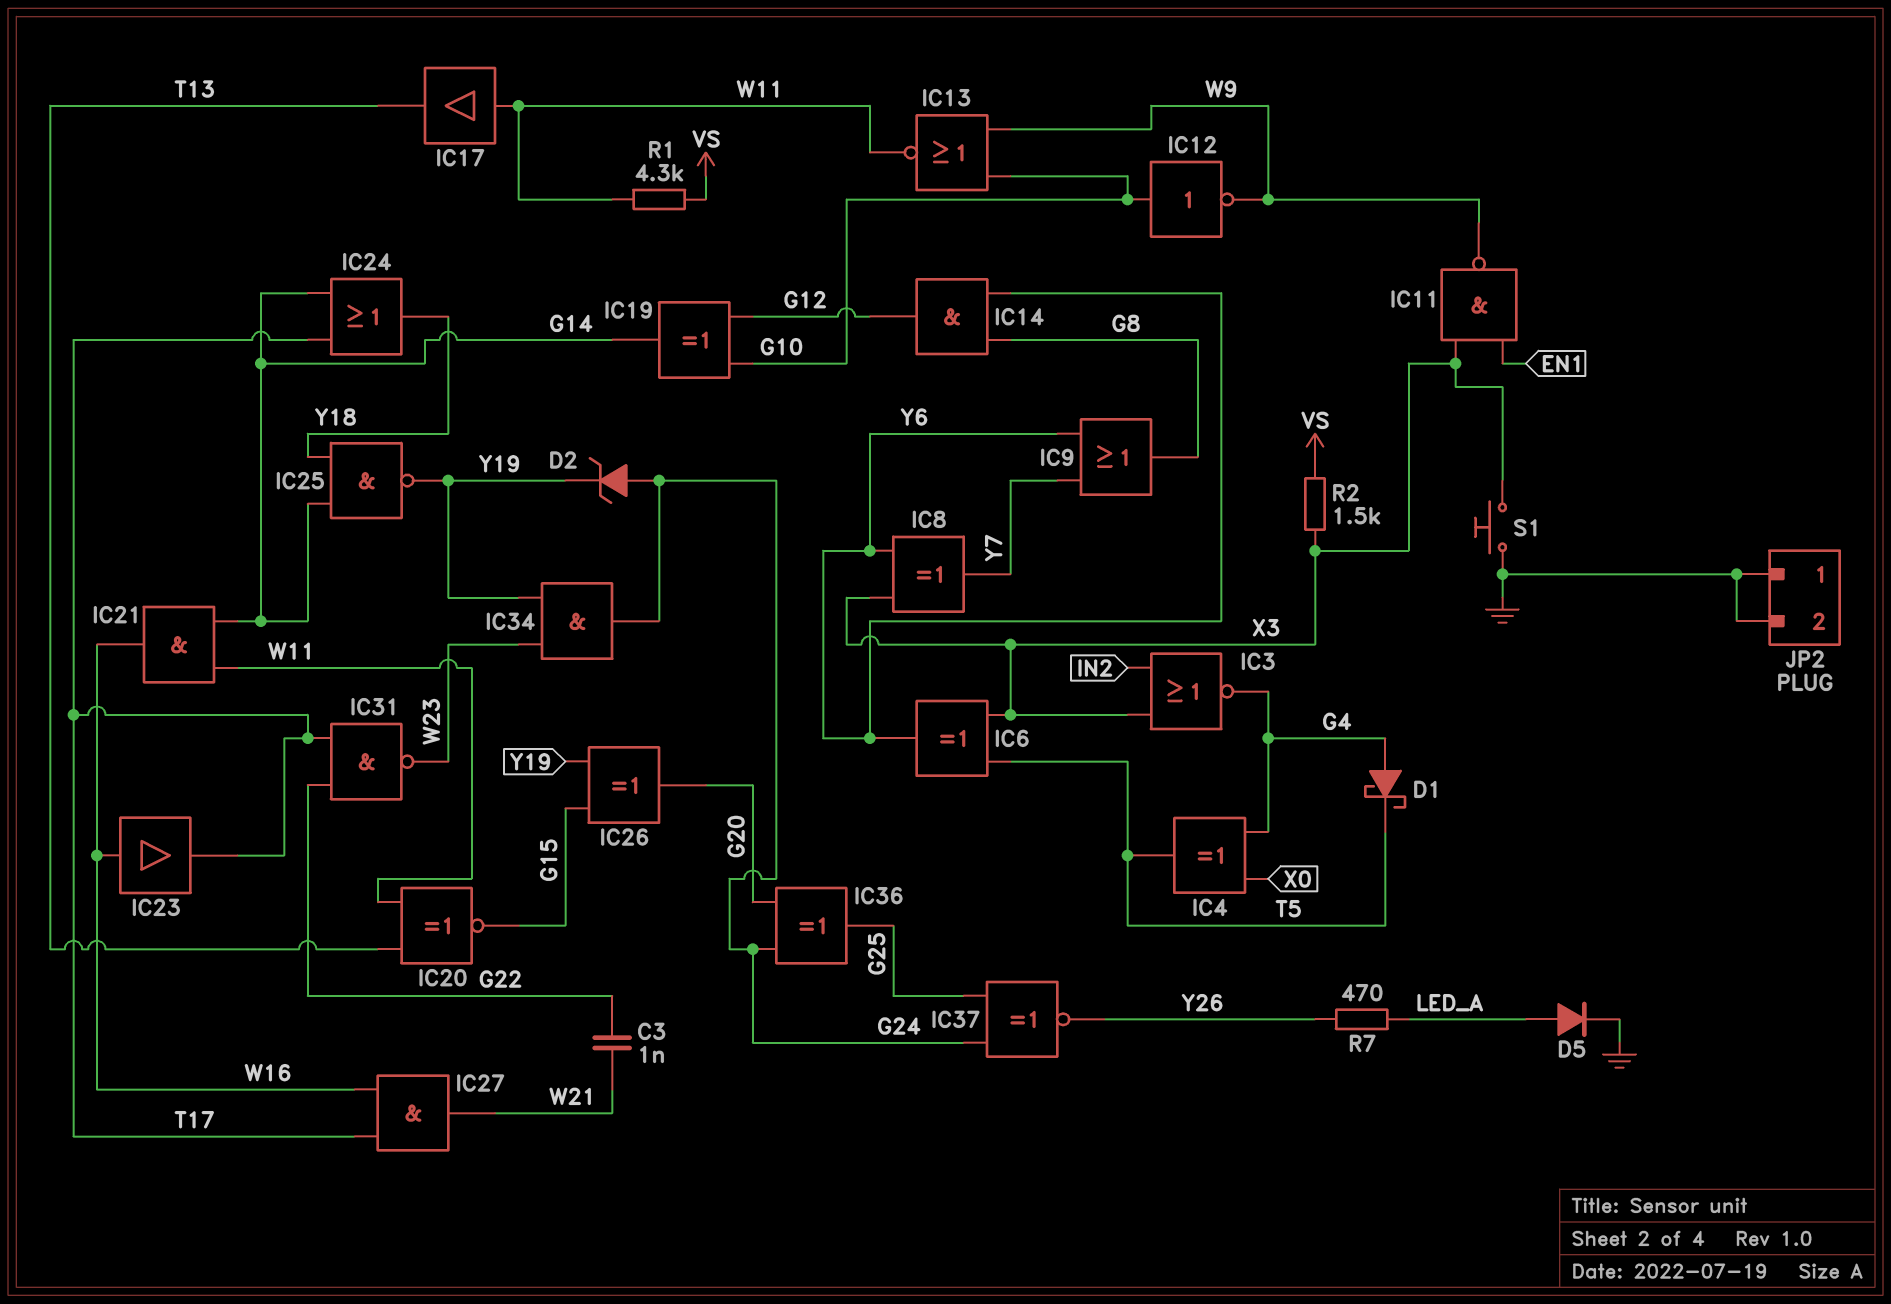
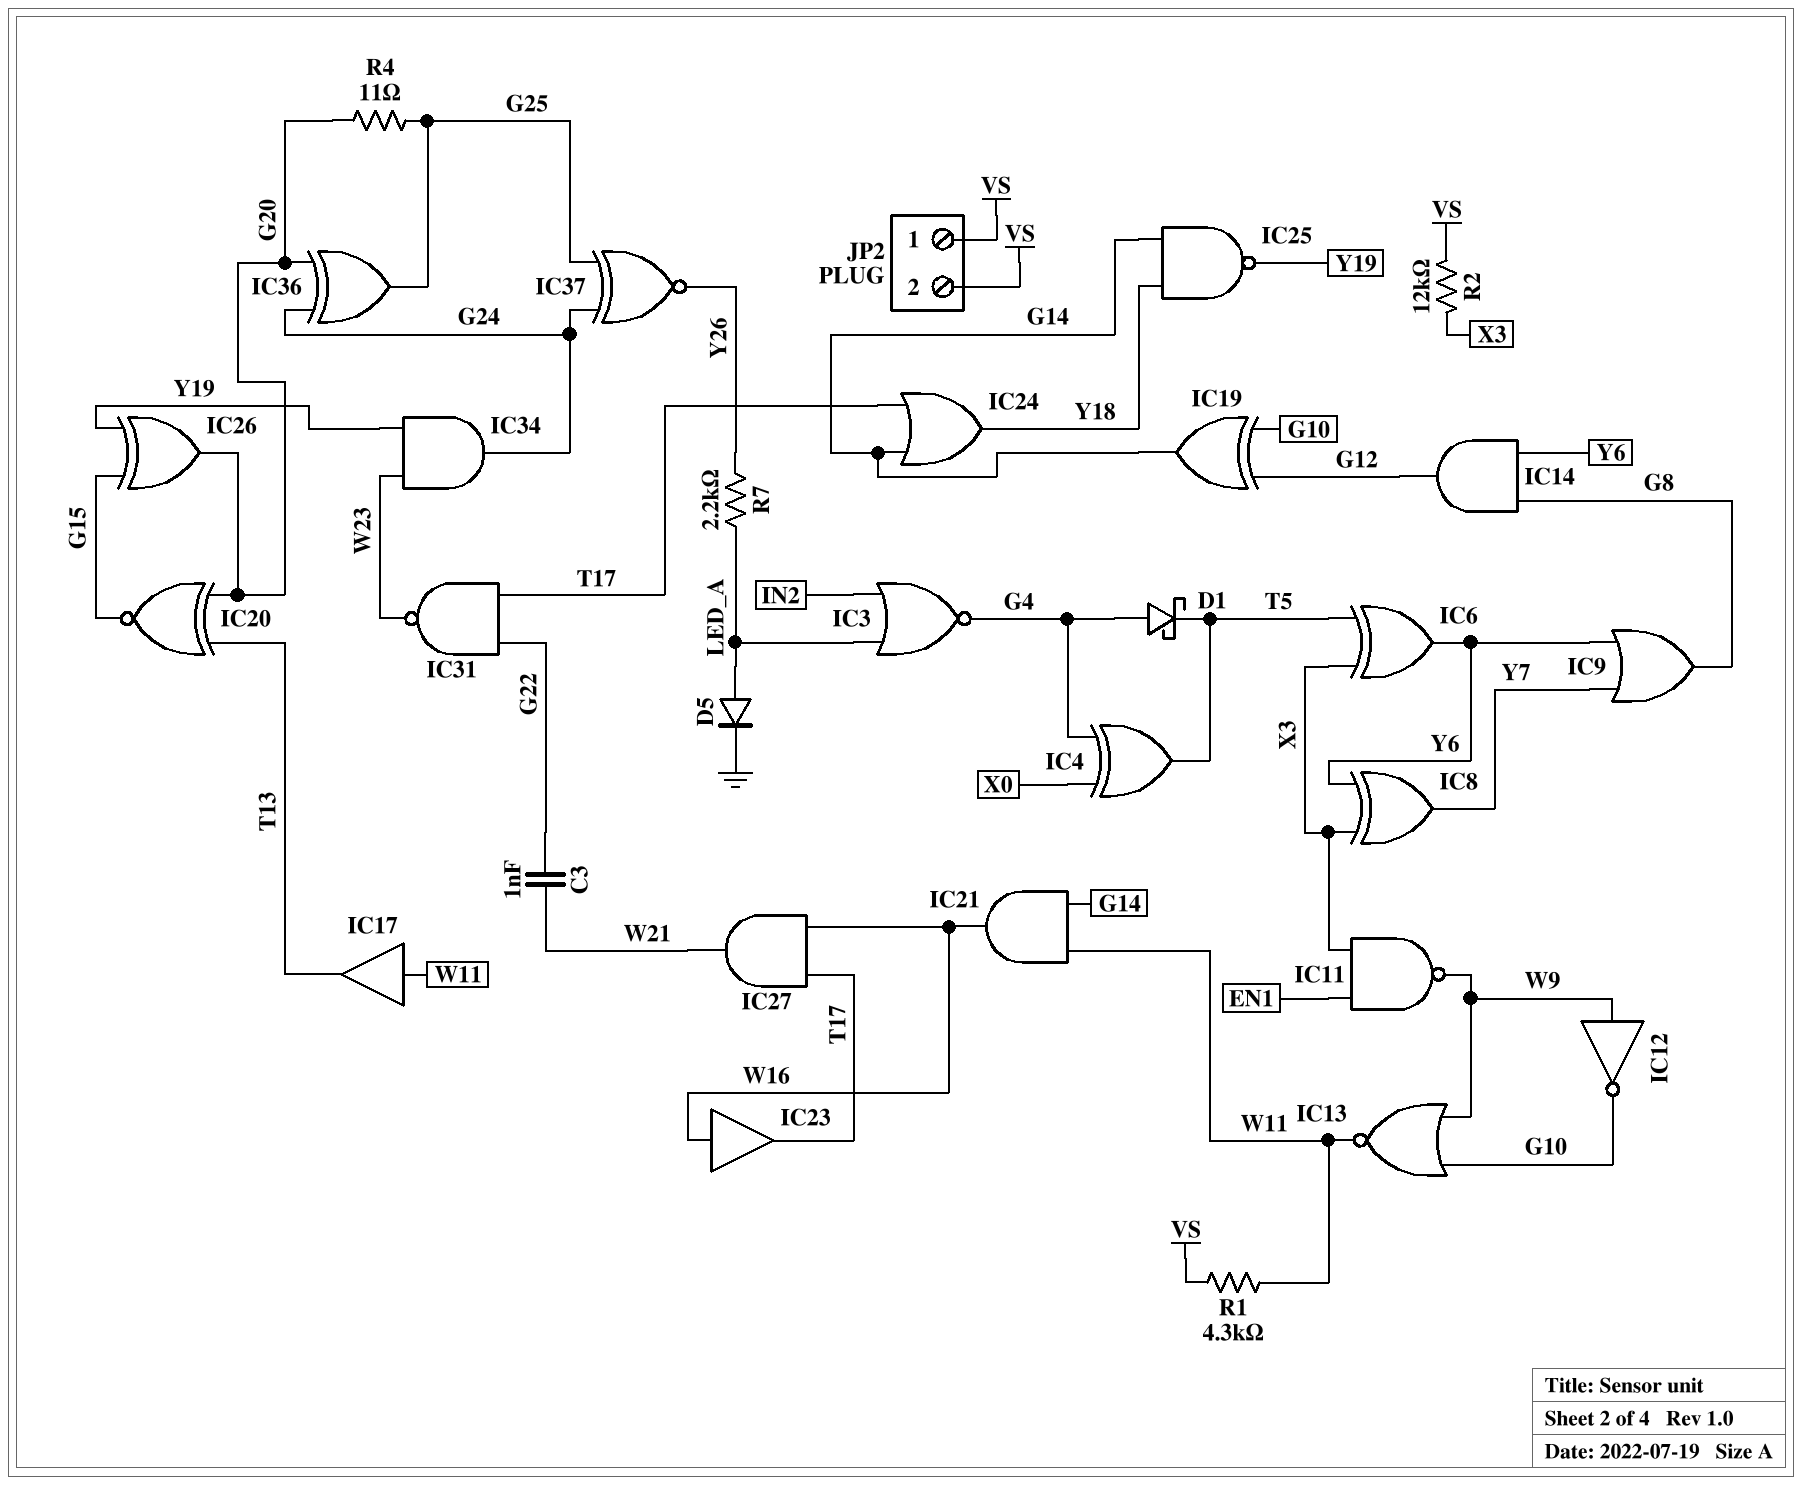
D2: zener (A G24, K Y19) -> none
IC3: NOR (in IN2, in X3, out G4) -> NOR (in IN2, in LED_A, out G4)
IC12: NOT (in G10, out W9) -> NOT (in W9, out G10)
IC20: XNOR (in T13, in W11, out G15) -> XNOR (in G20, in T13, out G15)
JP2 pin 1: GND -> VS
JP2 pin 2: GND -> VS
R2: 1.5k (VS, X3) -> 12k (VS, X3)
R4: none -> 11 (G20, G25)
R7: 470 (LED_A, Y26) -> 2.2k (LED_A, Y26)
S1: button (GND, X3) -> none

